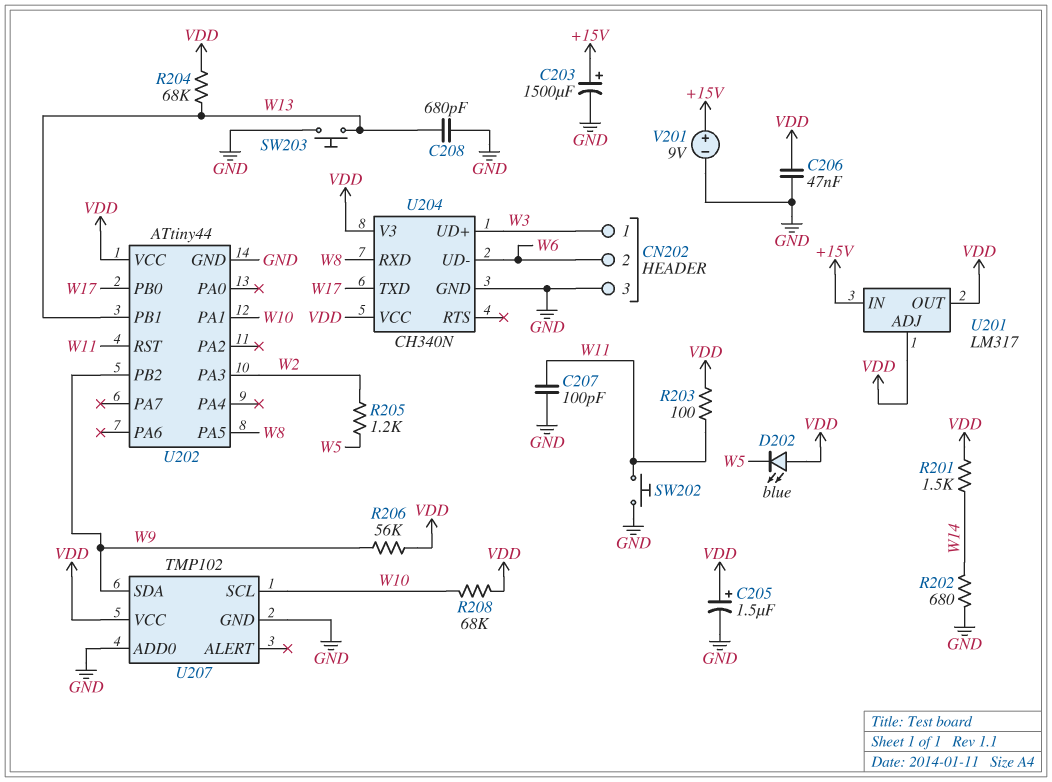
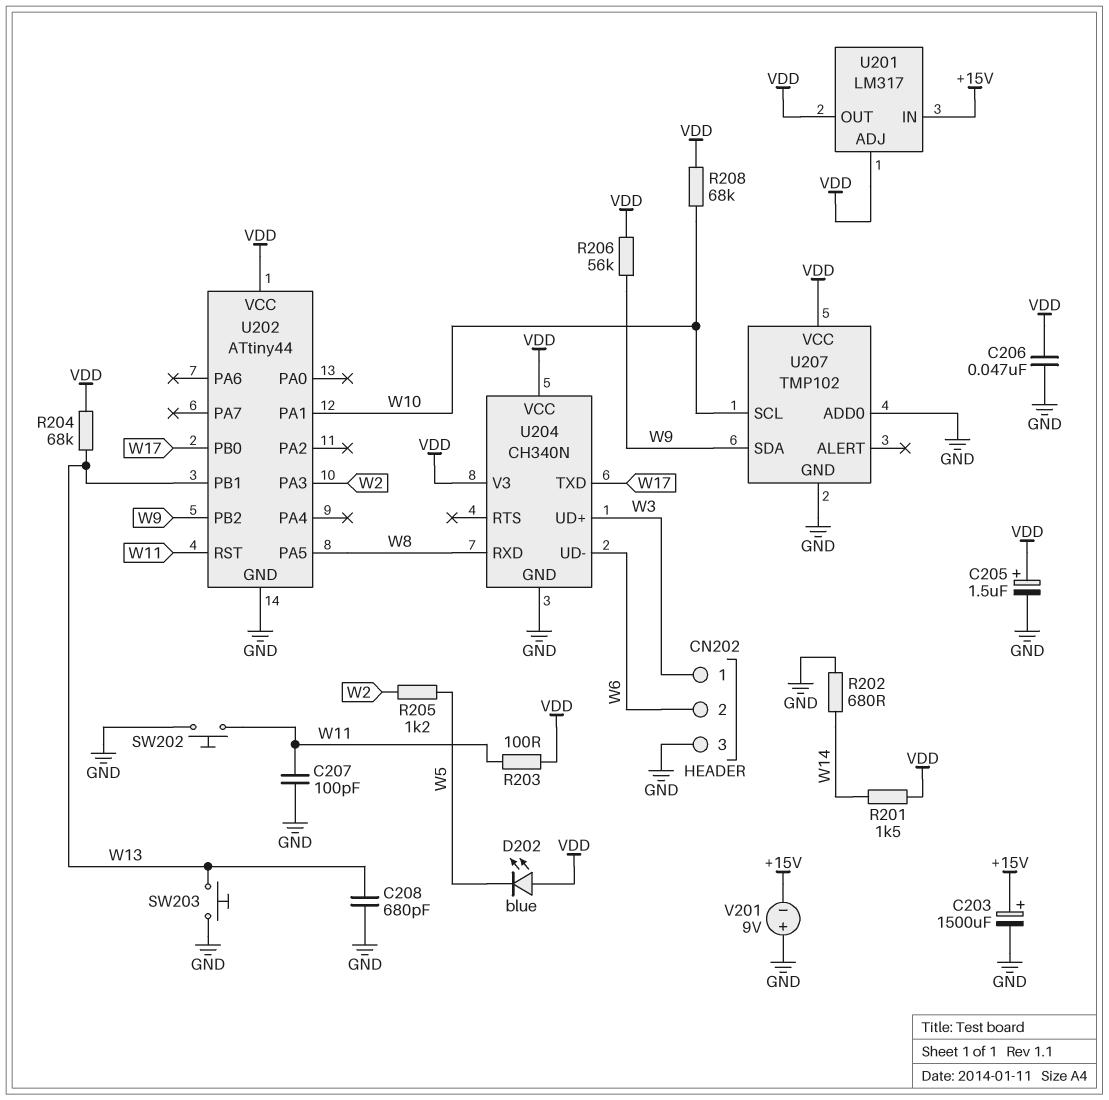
V201: 9V (plus +15V, minus GND) -> 9V (plus GND, minus +15V)

